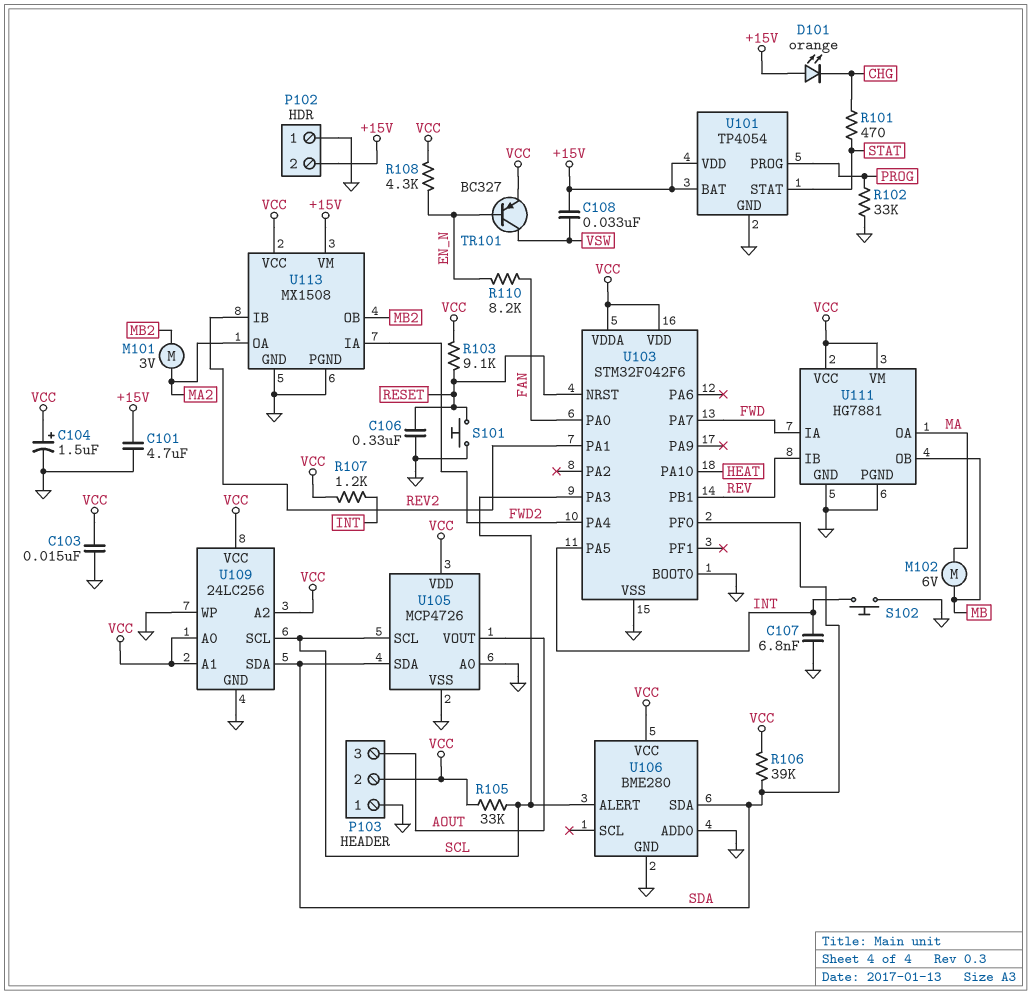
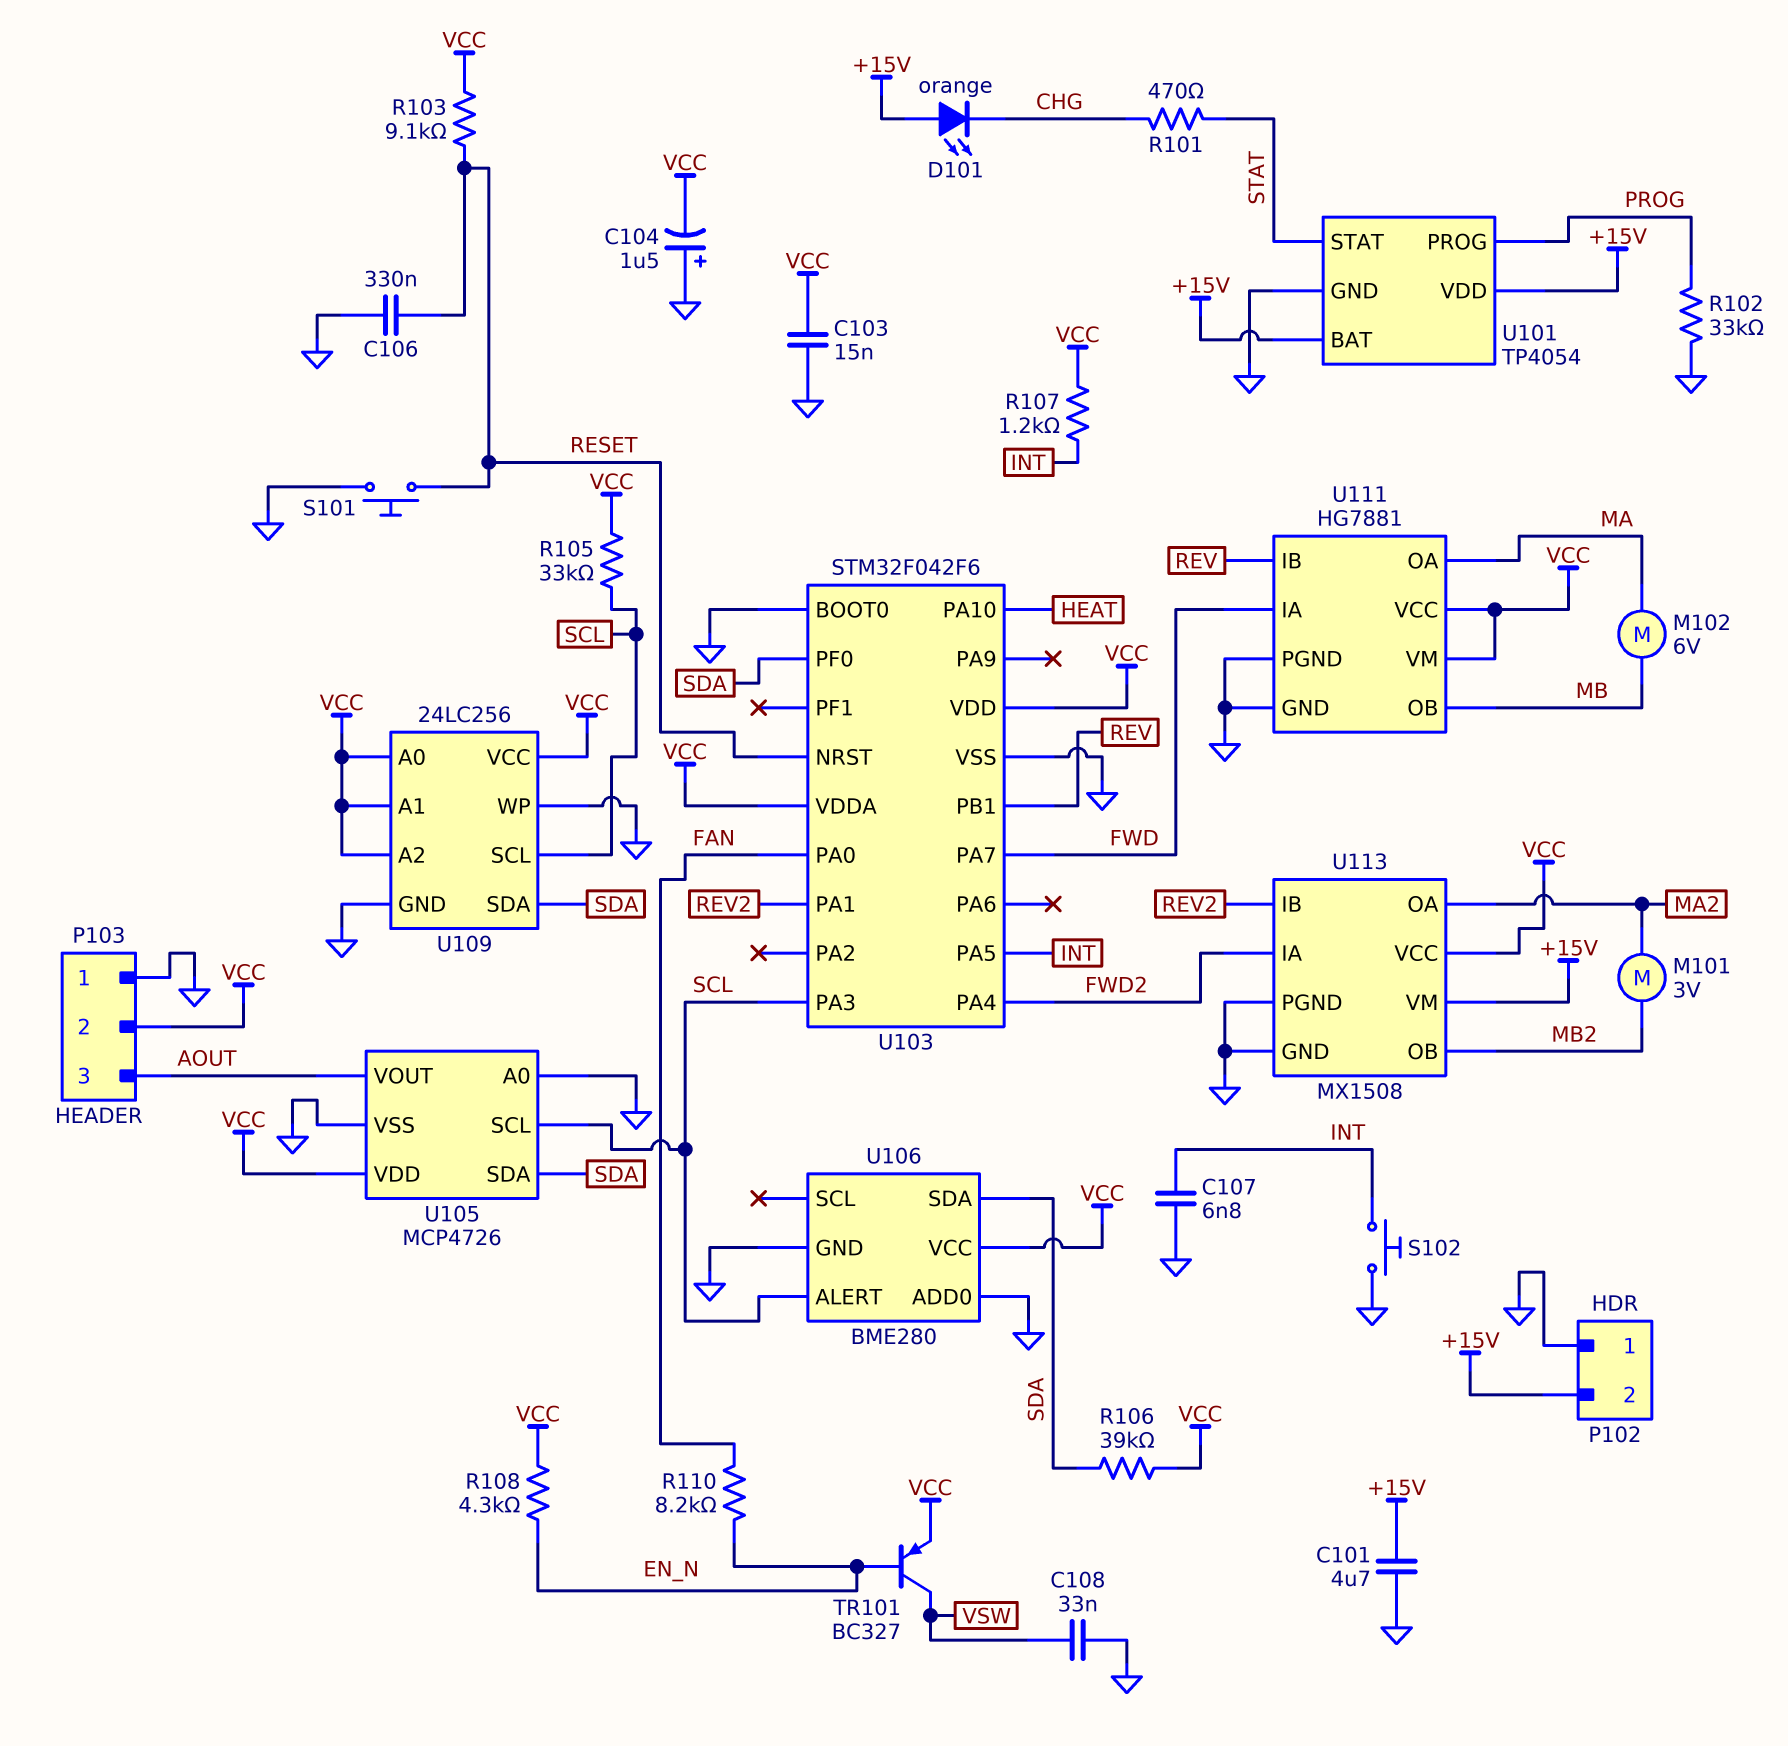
C104: 1.5uF (plus VCC, minus GND) -> 1.5uF (plus GND, minus VCC)
C108: 33nF (+15V, VSW) -> 33nF (GND, VSW)

